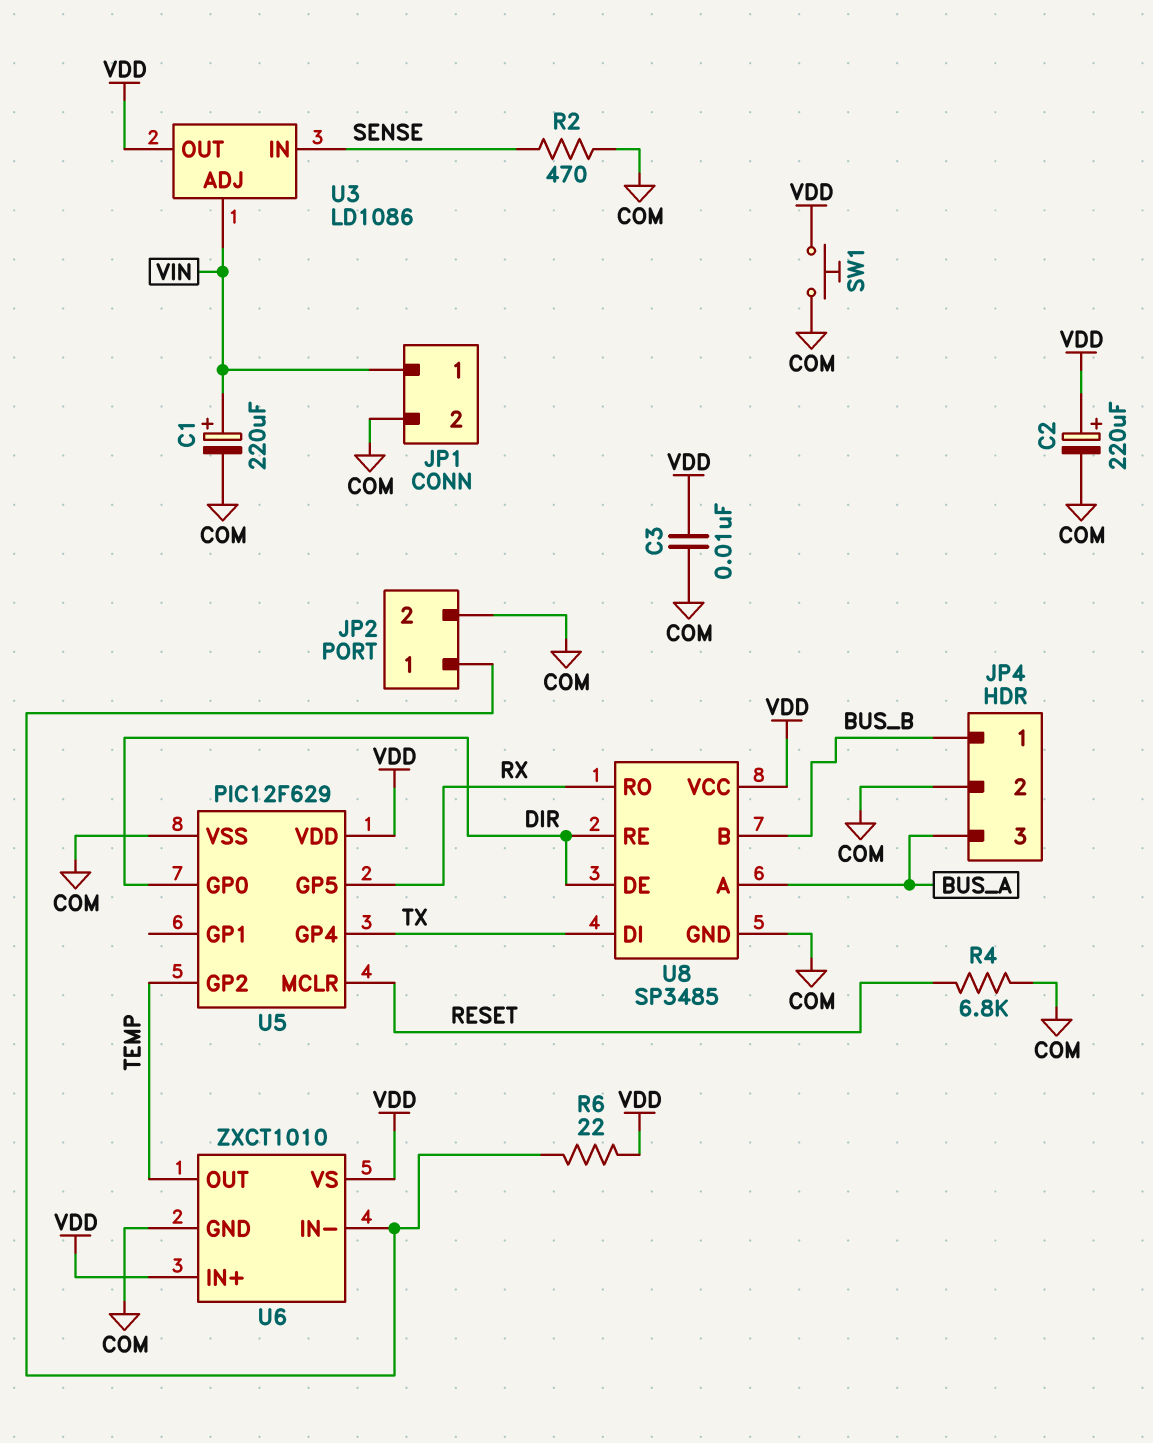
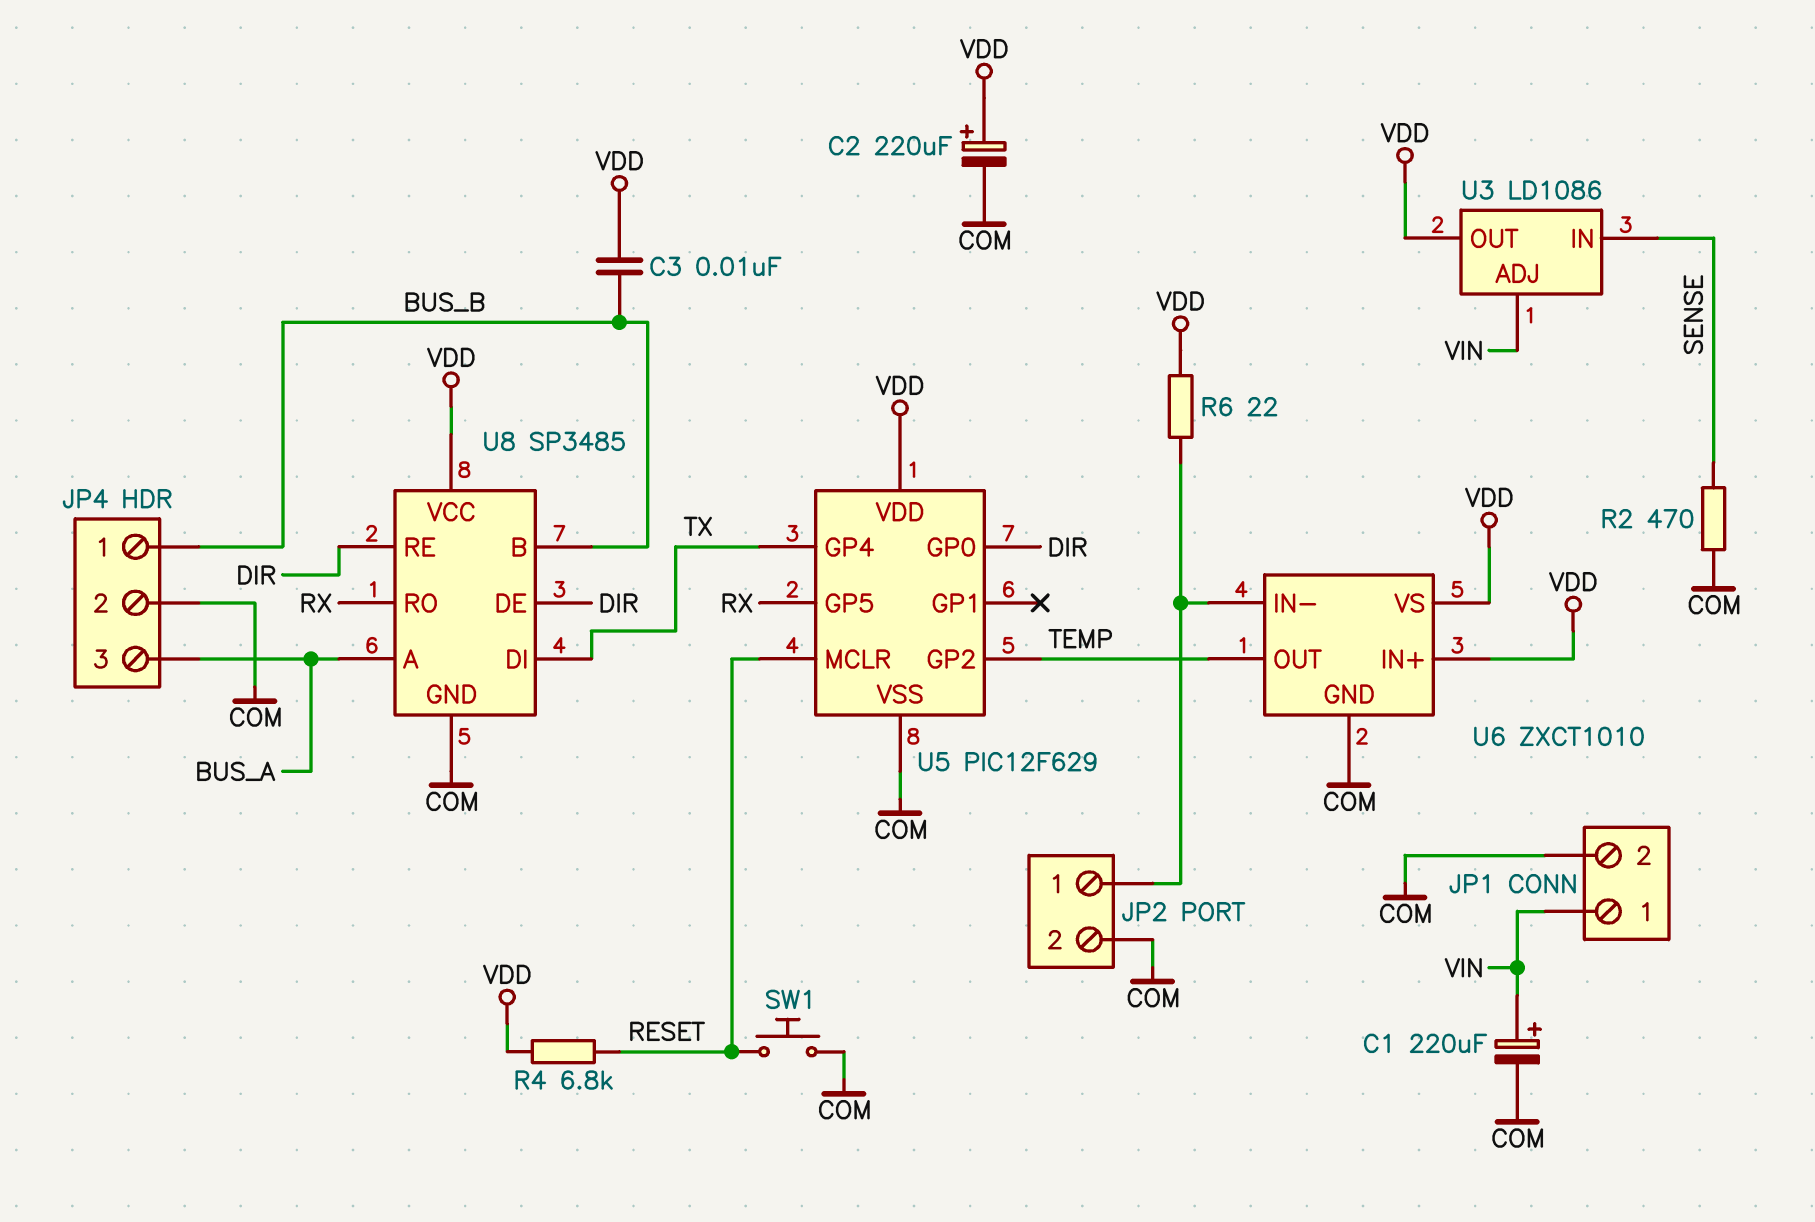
C3: 10nF (COM, VDD) -> 10nF (BUS_B, VDD)
R4: 6.8k (COM, RESET) -> 6.8k (RESET, VDD)
SW1: button (COM, VDD) -> button (COM, RESET)

